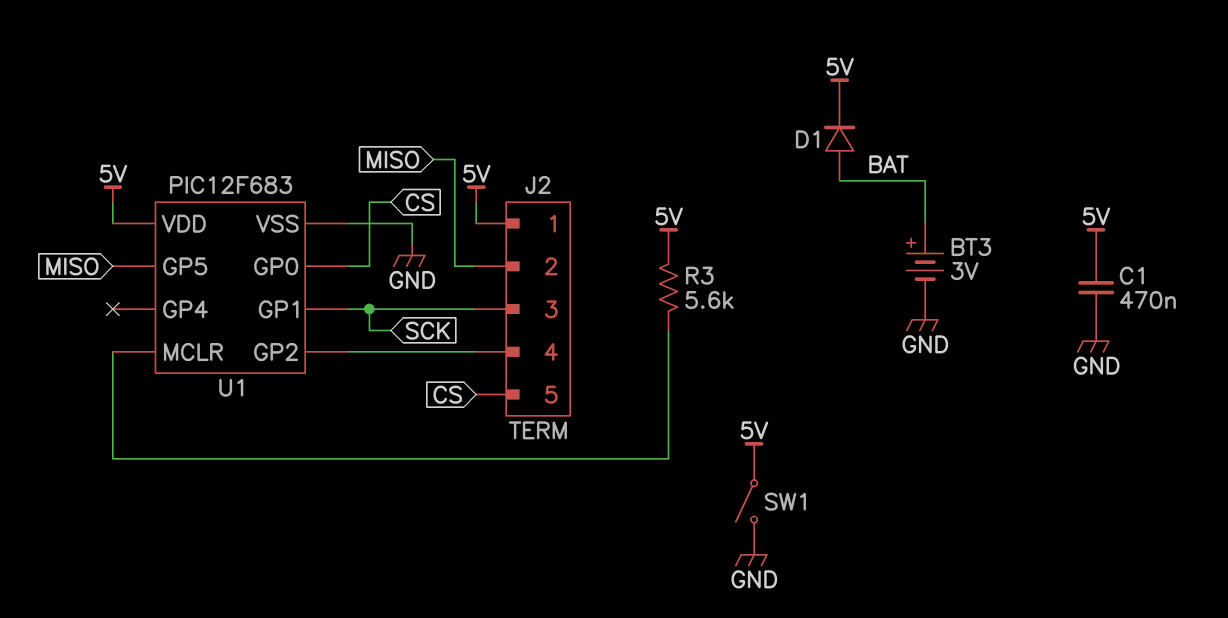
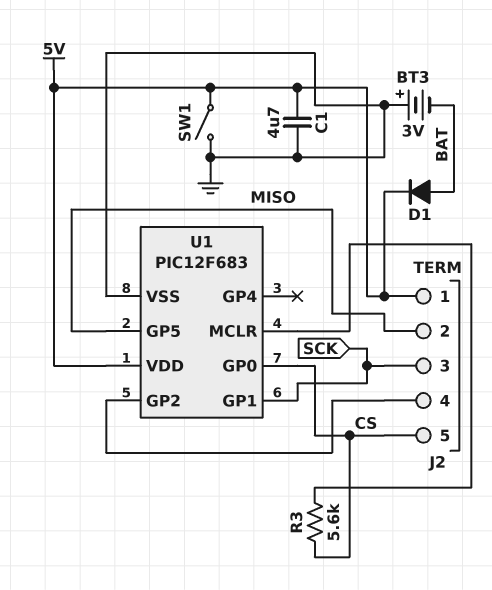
BT3: 3V (plus BAT, minus GND) -> 3V (plus GND, minus BAT)
C1: 470nF (5V, GND) -> 4.7uF (5V, GND)
R3: 5.6k (5V, U1/MCLR) -> 5.6k (CS, U1/MCLR)

